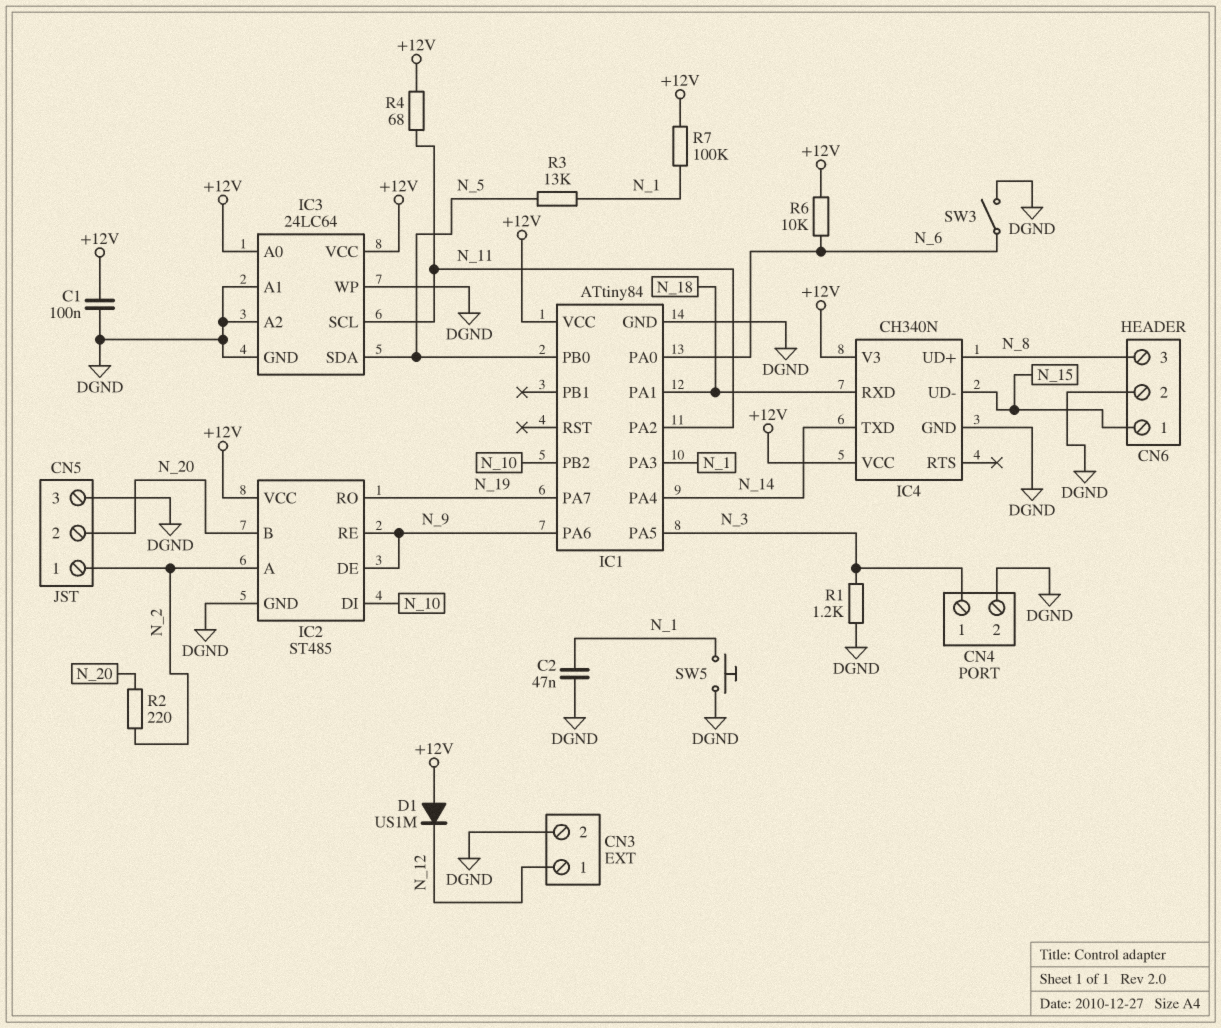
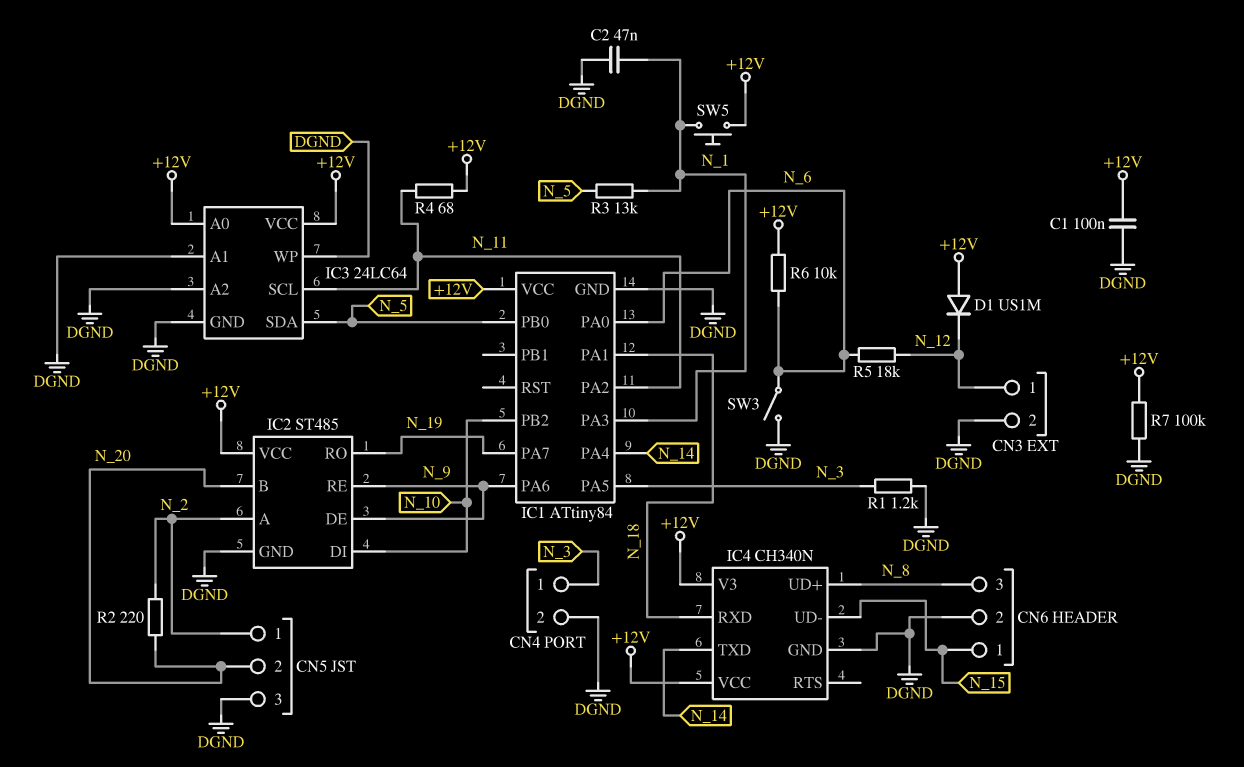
R5: none -> 18k (N_6, N_12)
R7: 100k (+12V, N_1) -> 100k (+12V, DGND)
SW5: button (DGND, N_1) -> button (+12V, N_1)

